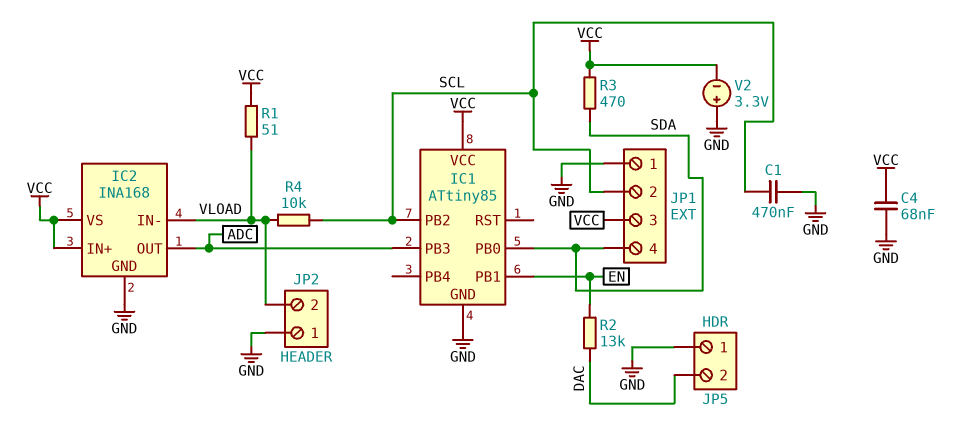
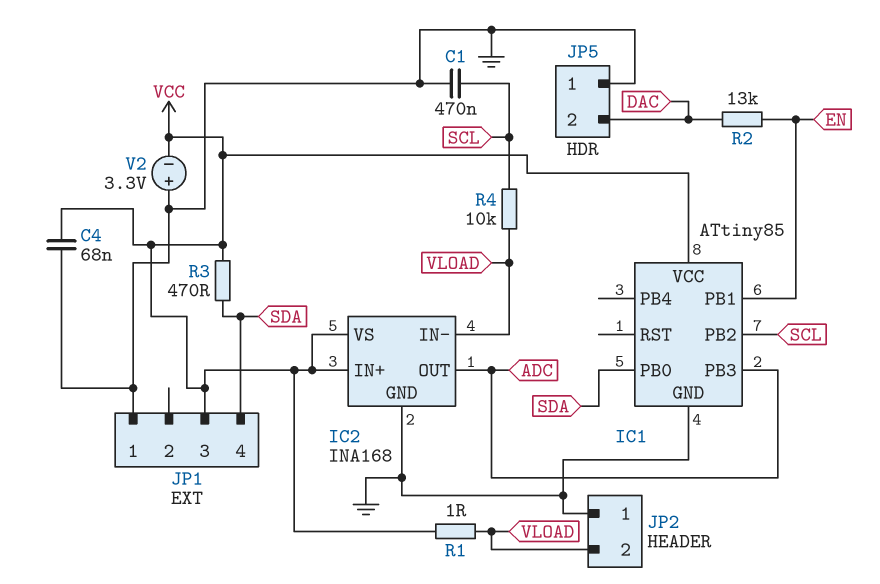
JP1 pin 2: SCL -> none
R1: 51 (VCC, VLOAD) -> 1 (VCC, VLOAD)

